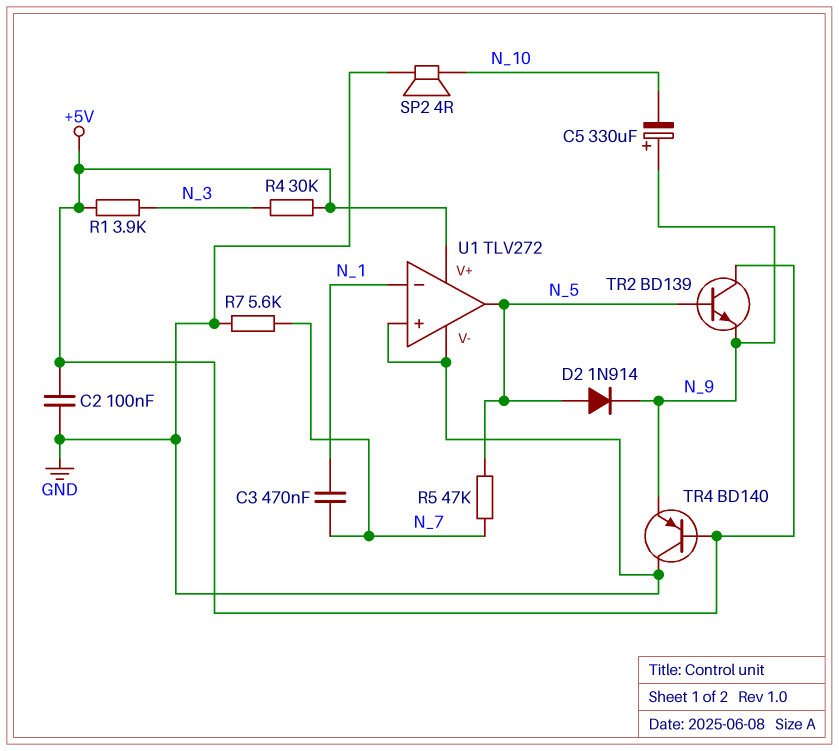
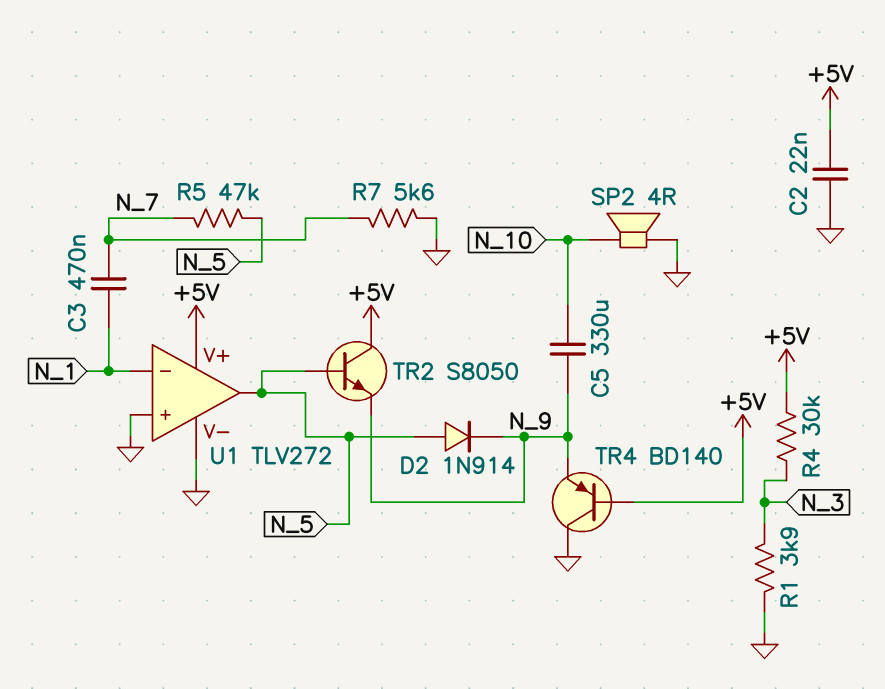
C2: 100nF (+5V, GND) -> 22nF (+5V, GND)
C5: 330uF (plus N_9, minus N_10) -> 330uF (N_9, N_10)
R1: 3.9k (+5V, N_3) -> 3.9k (GND, N_3)
TR2: NPN BD139 (B N_5, C +5V, E N_9) -> NPN S8050 (B N_5, C +5V, E N_9)

